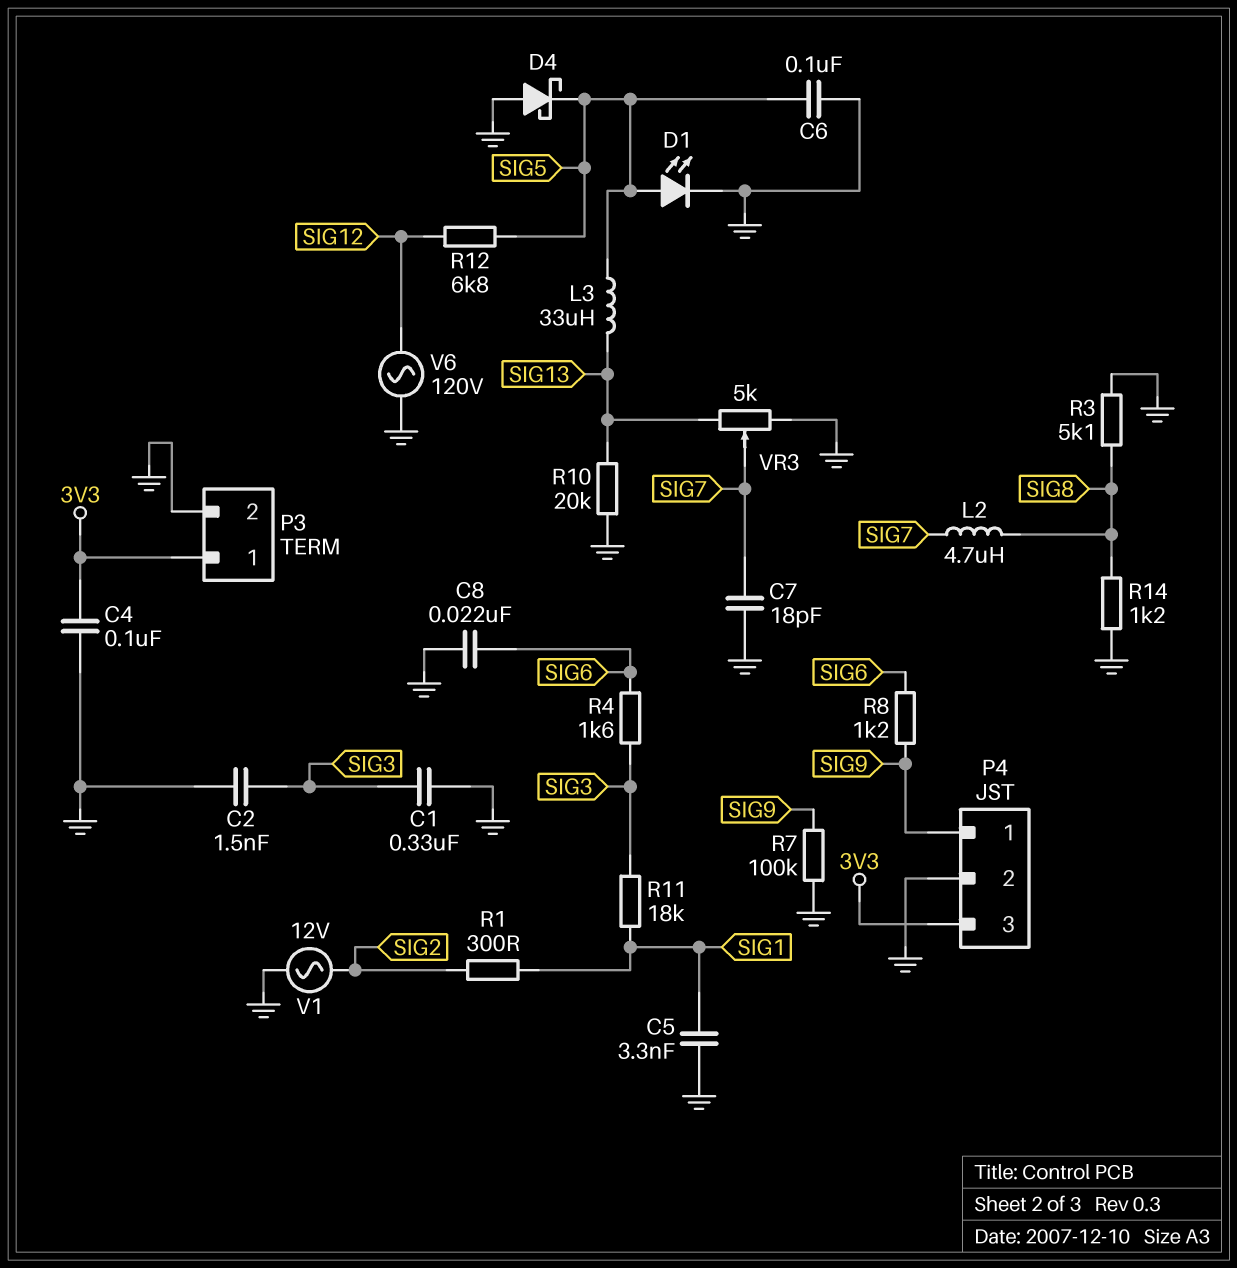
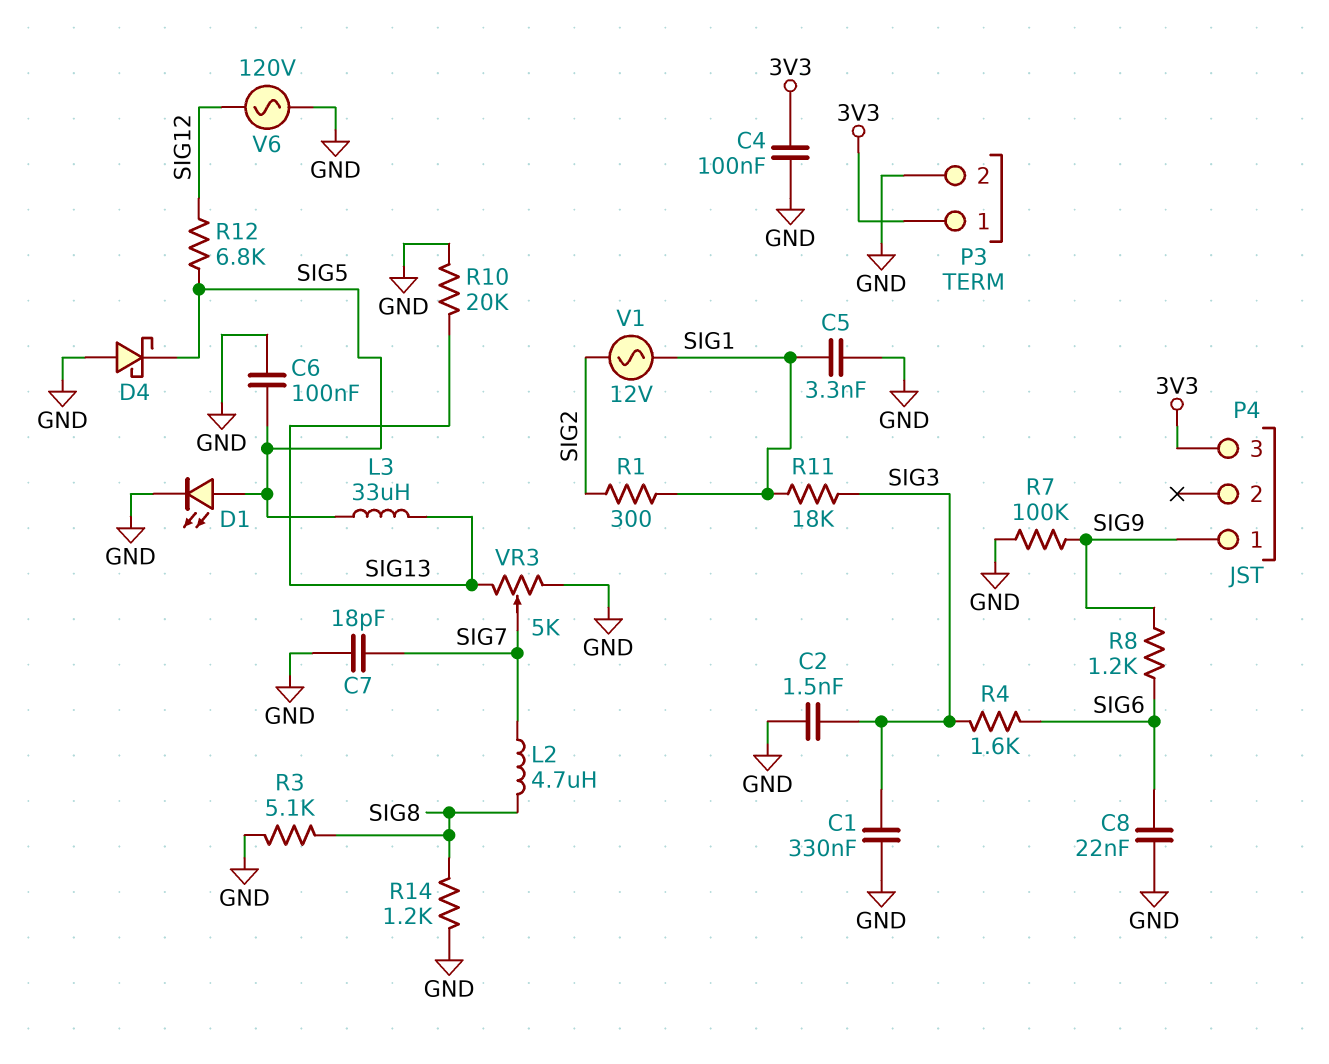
P4 pin 2: GND -> none
V1: AC 12V (GND, SIG2) -> AC 12V (SIG1, SIG2)

